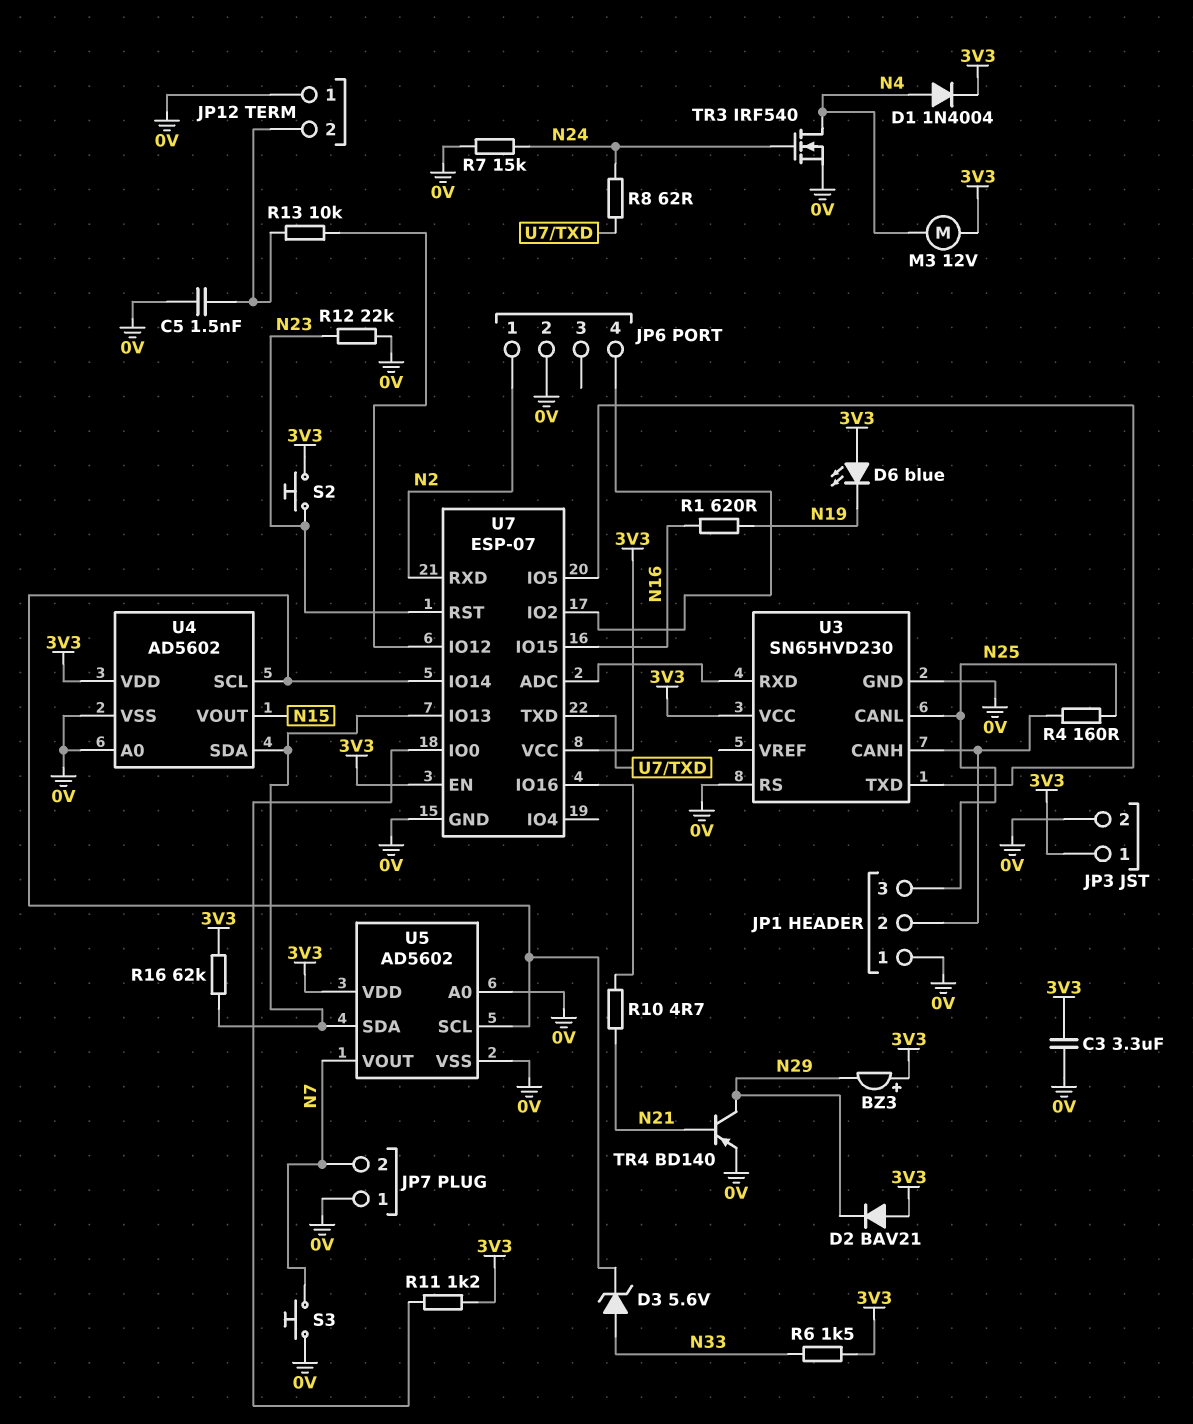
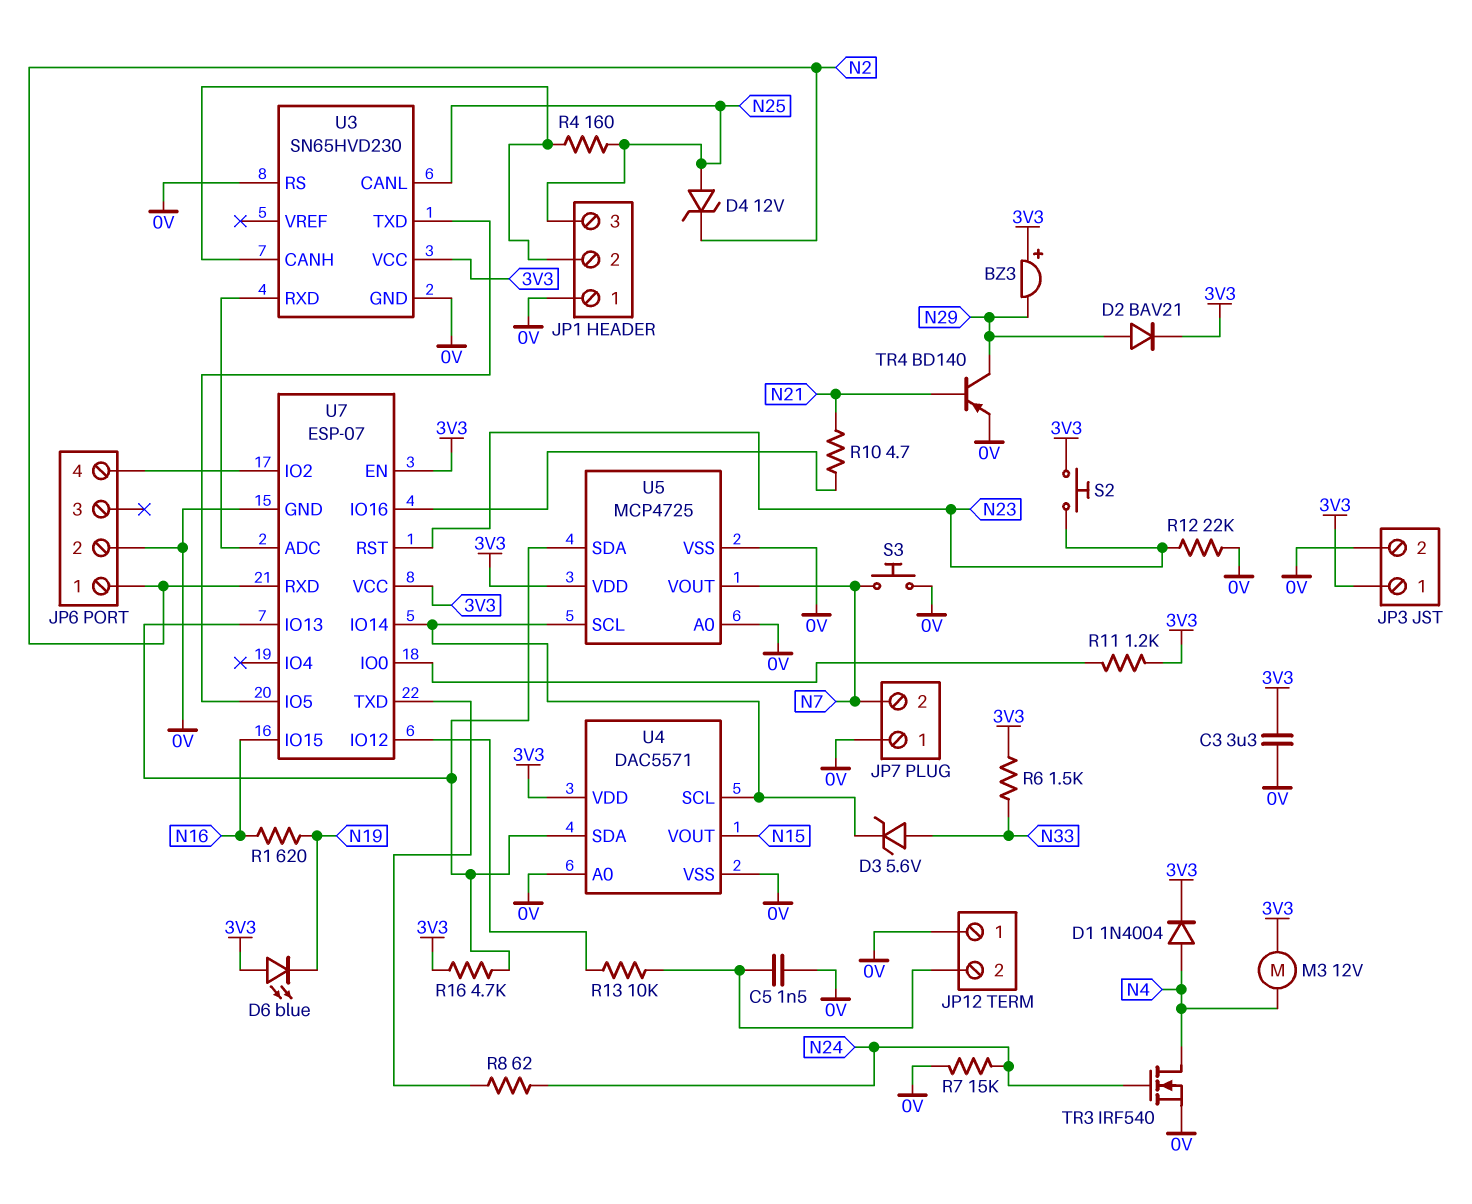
D2: diode BAV21 (A 3V3, K N29) -> diode BAV21 (A N29, K 3V3)
D4: none -> zener 12V (A N25, K N2)
R16: 62k (3V3, U4/SDA) -> 4.7k (3V3, U4/SDA)
U4: AD5602 -> DAC5571
U5: AD5602 -> MCP4725

